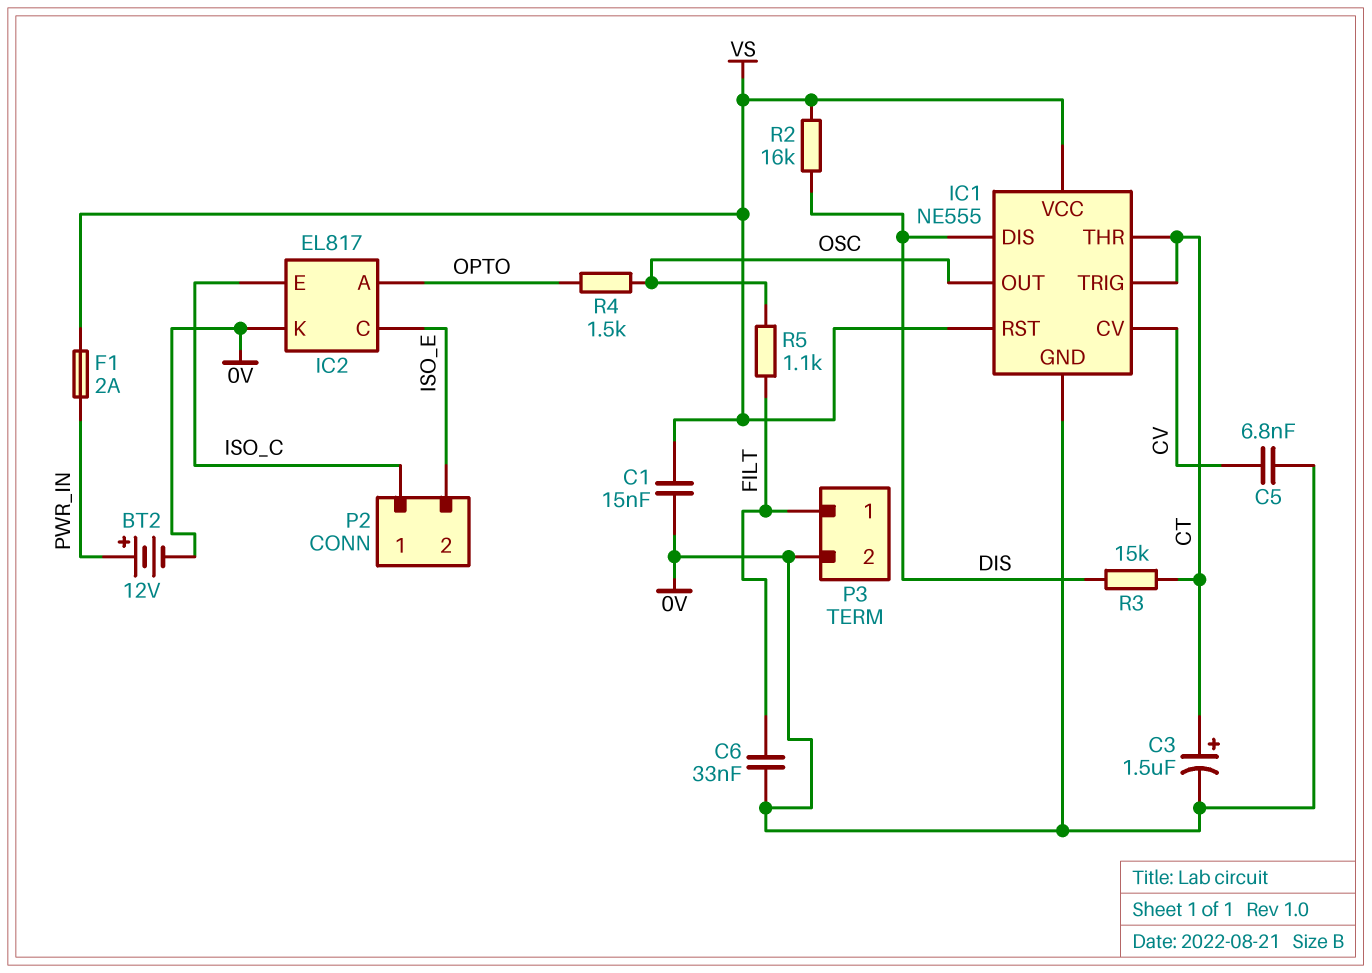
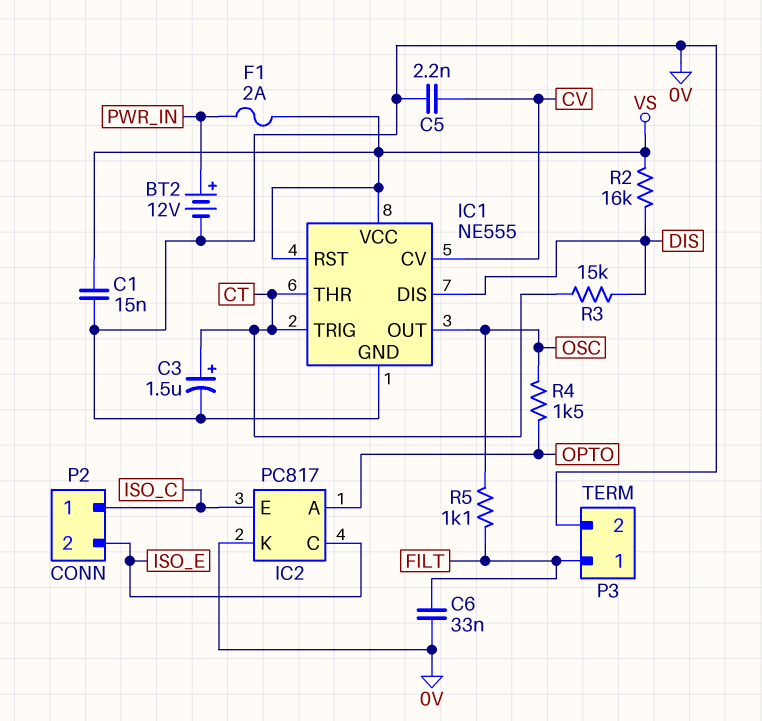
C5: 6.8nF (0V, CV) -> 2.2nF (0V, CV)
IC2: EL817 -> PC817

